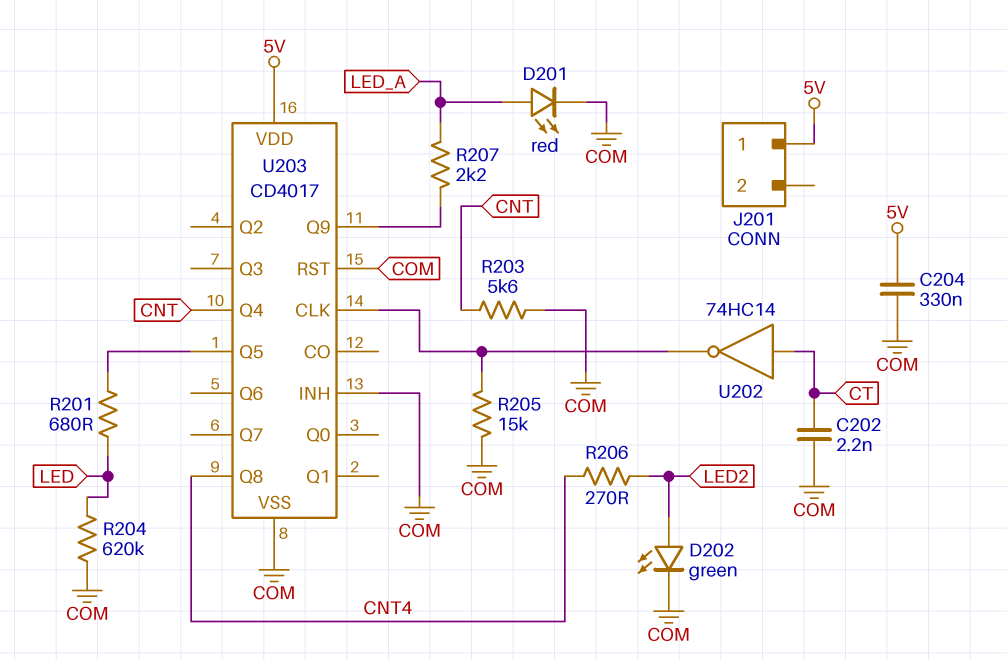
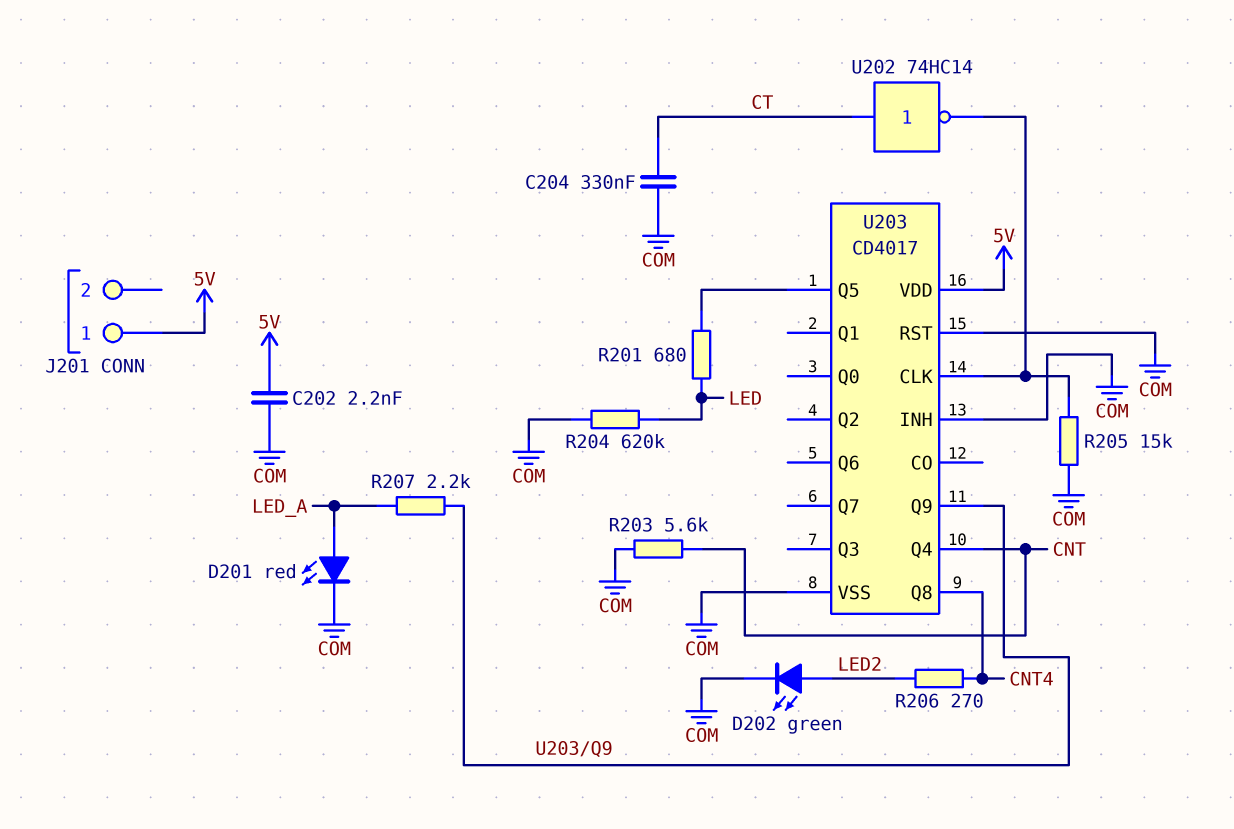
C202: 2.2nF (COM, CT) -> 2.2nF (5V, COM)
C204: 330nF (5V, COM) -> 330nF (COM, CT)

